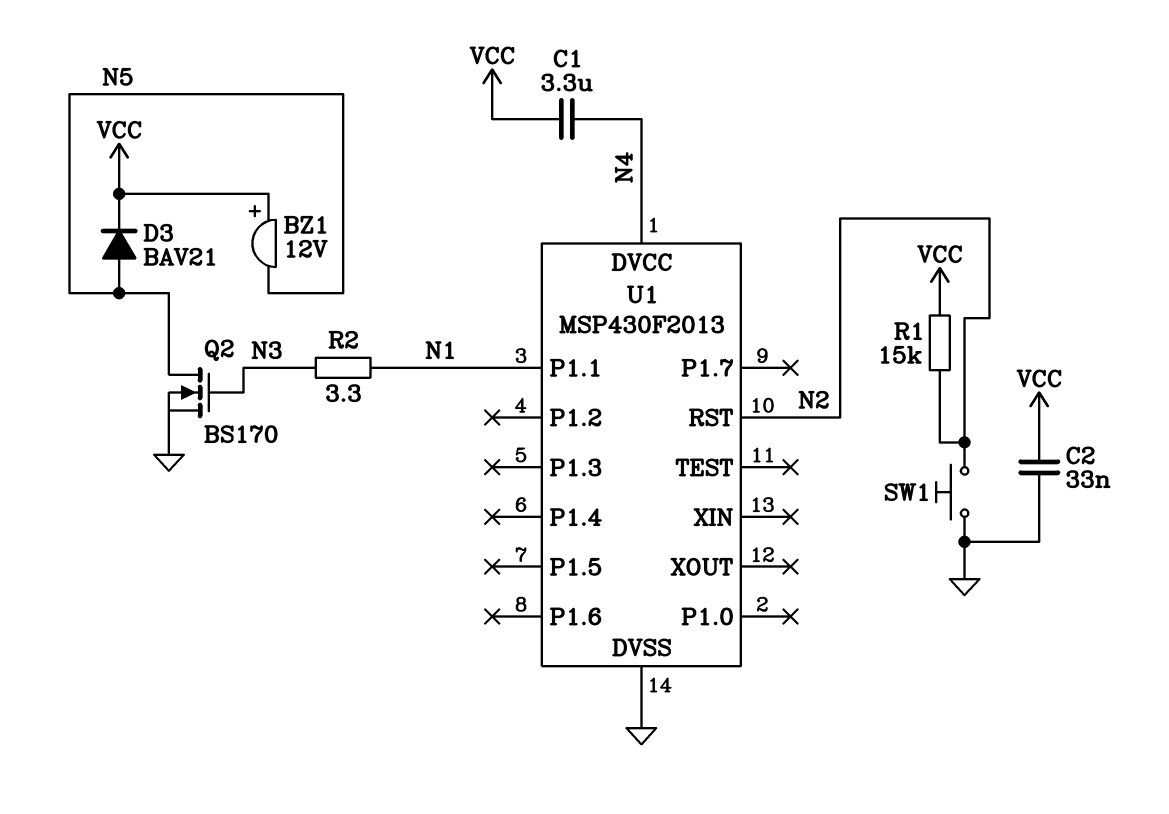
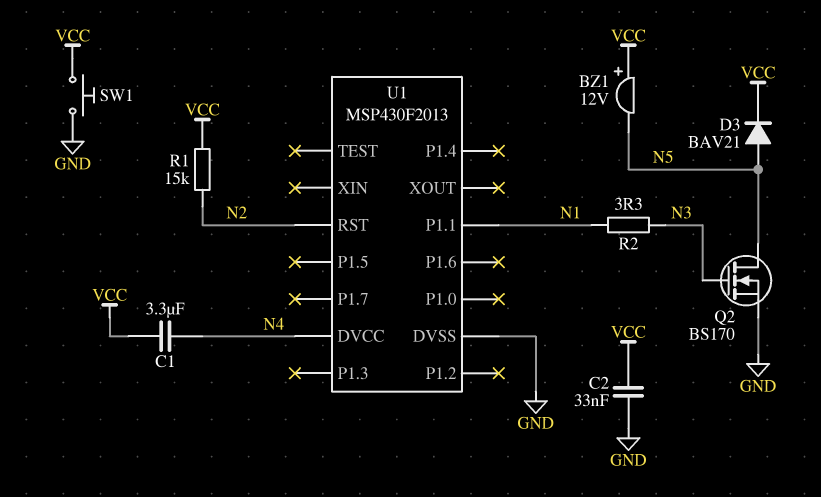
SW1: button (GND, N2) -> button (GND, VCC)

